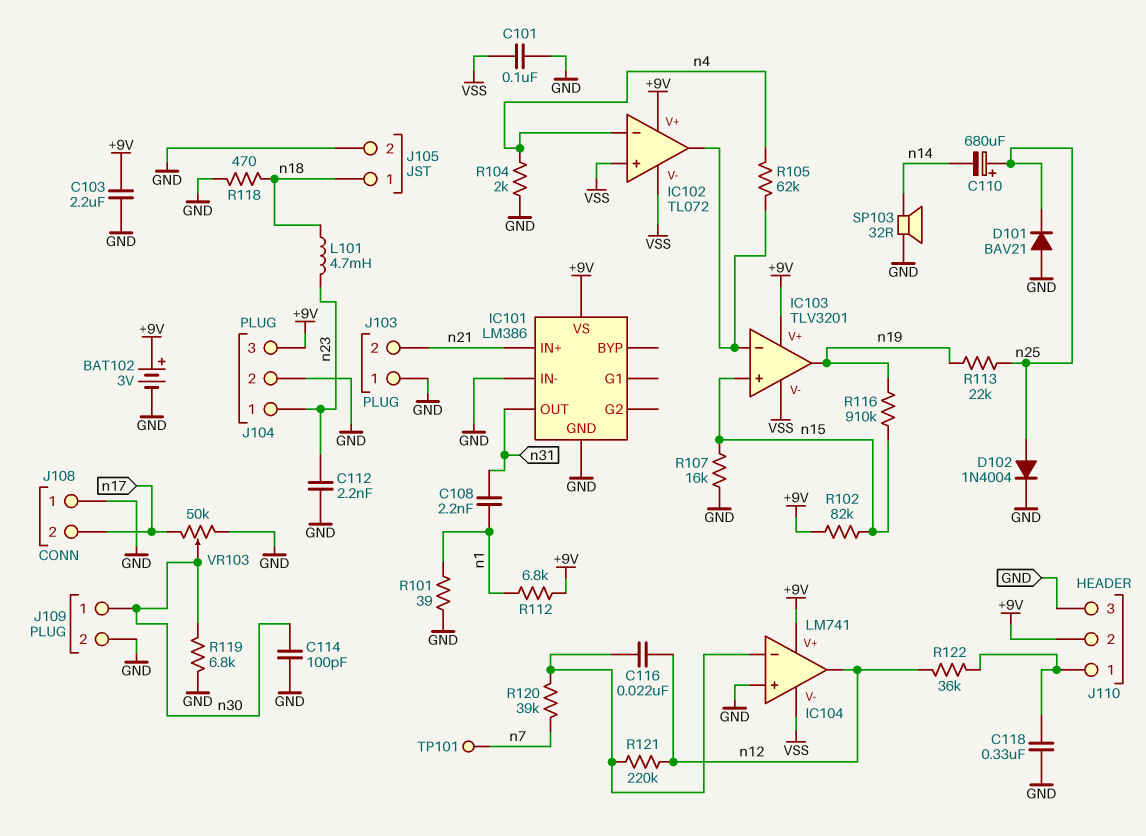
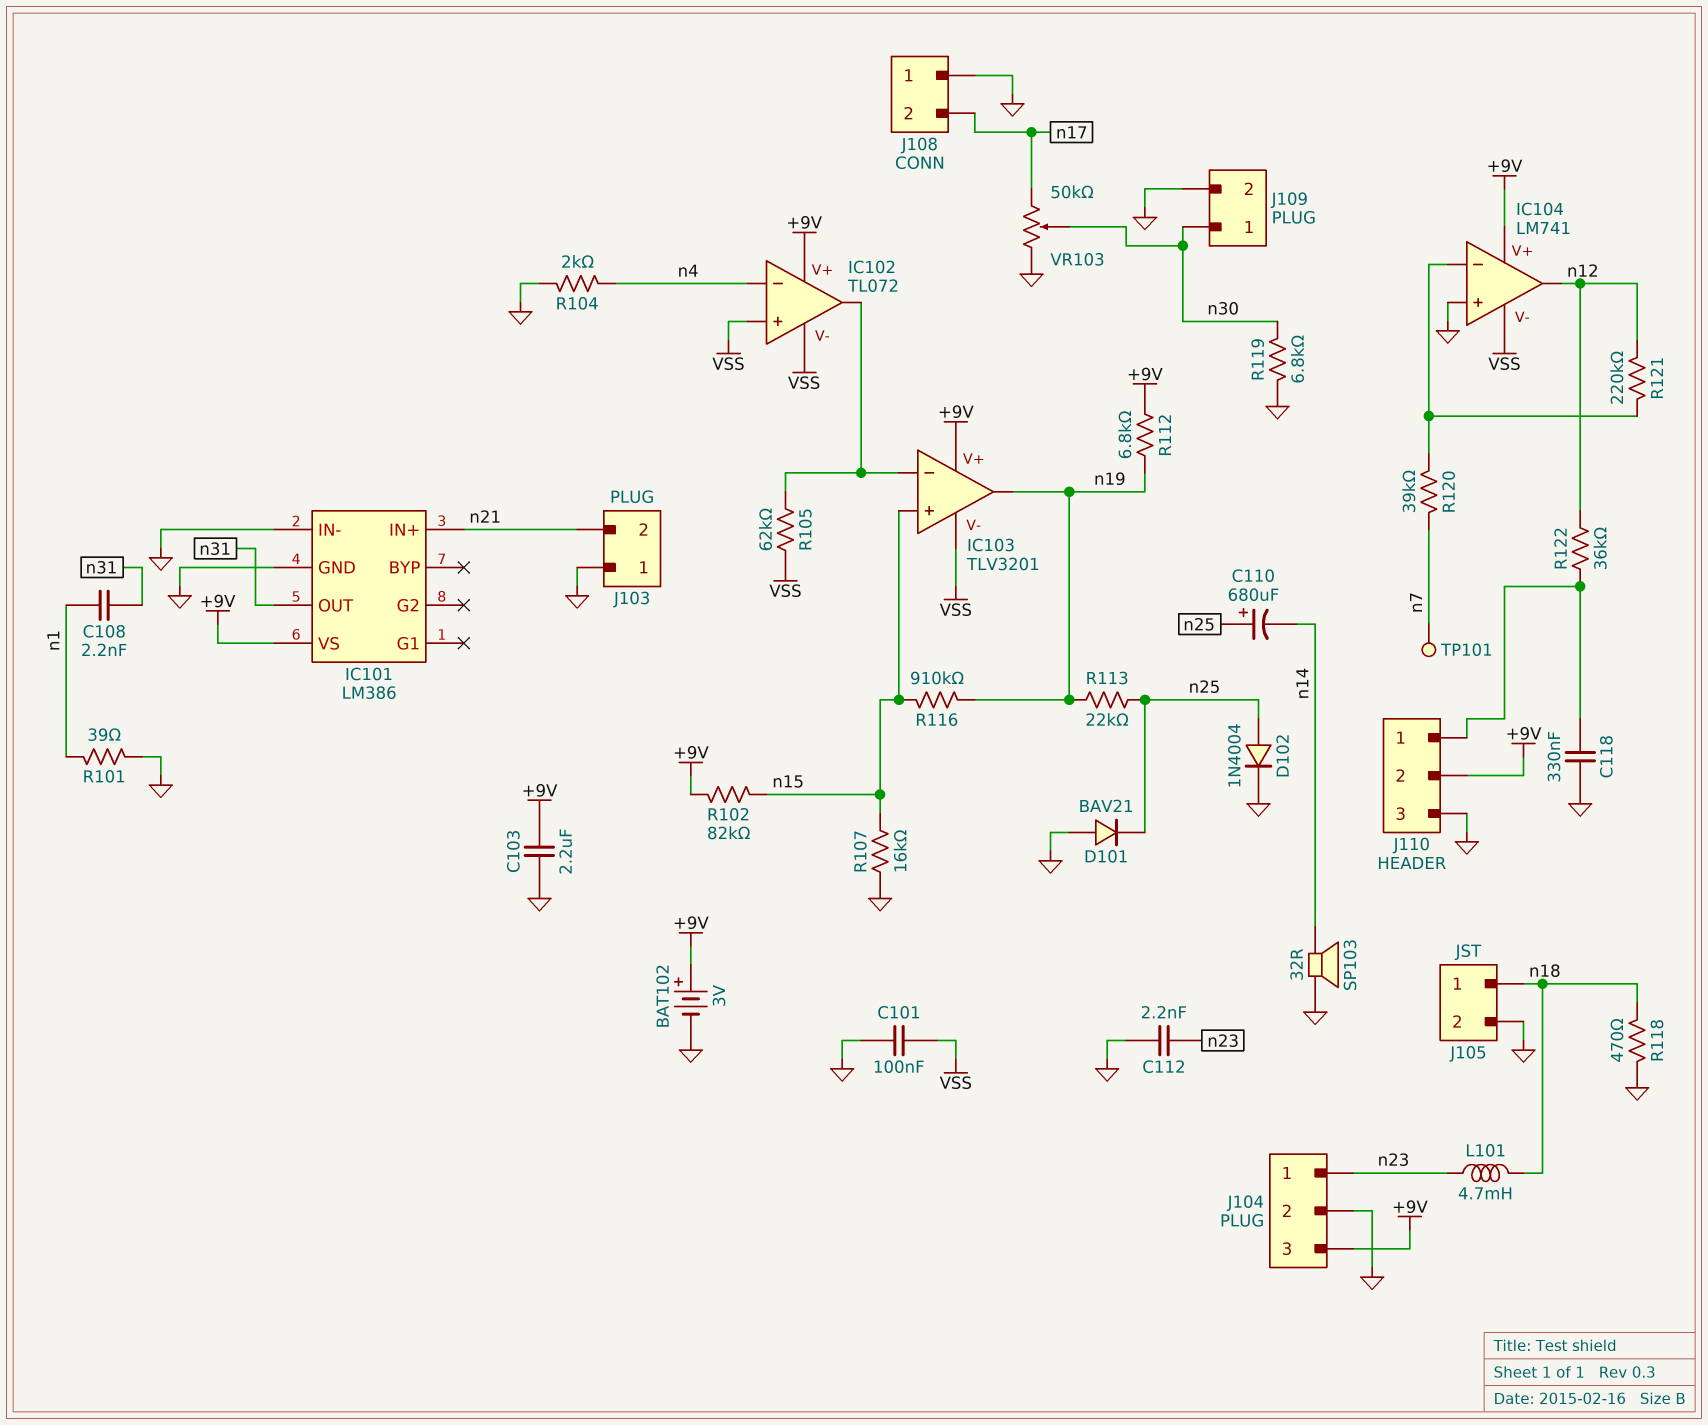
C114: 100pF (GND, n30) -> none
C116: 22nF (IC104/in-, n12) -> none
R105: 62k (IC102/out, n4) -> 62k (IC102/out, VSS)
R112: 6.8k (+9V, n1) -> 6.8k (+9V, n19)

